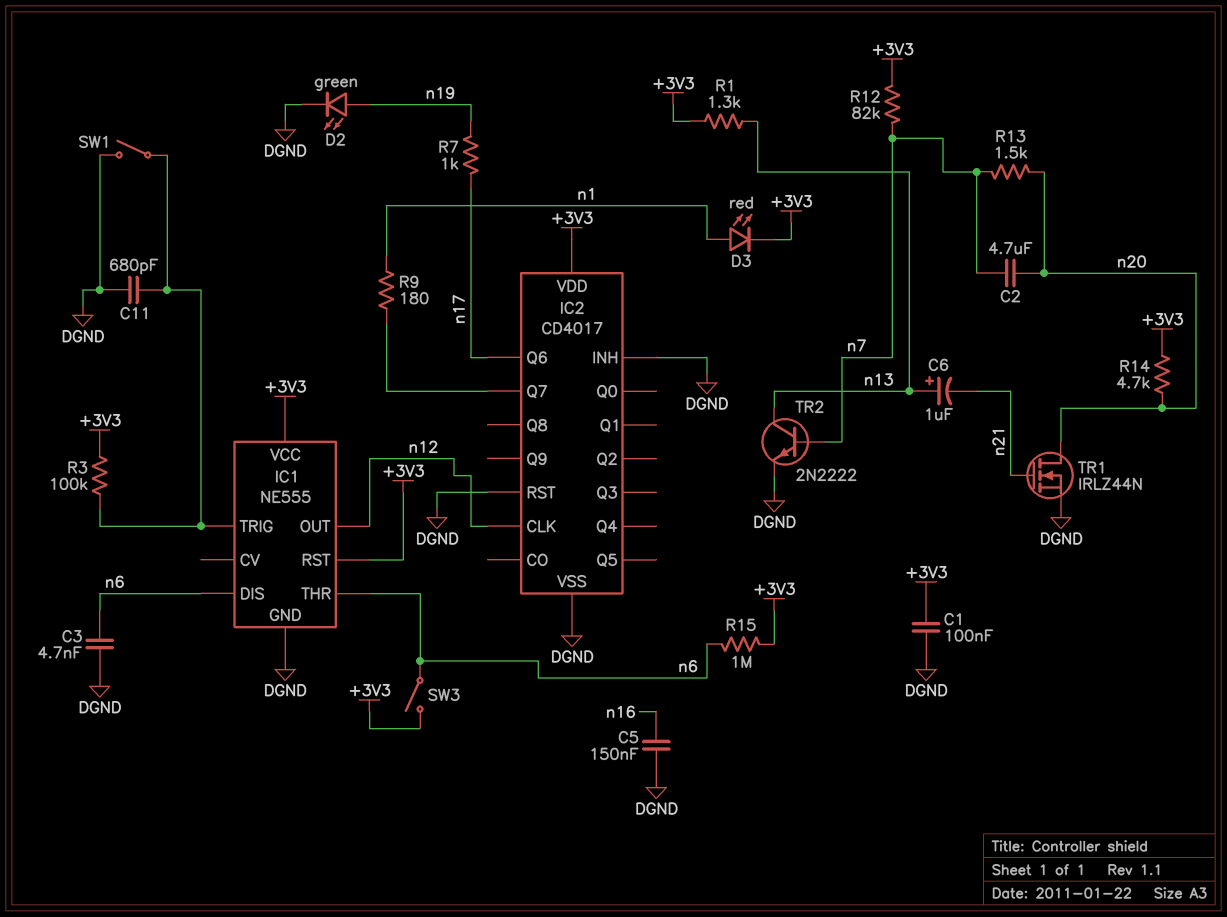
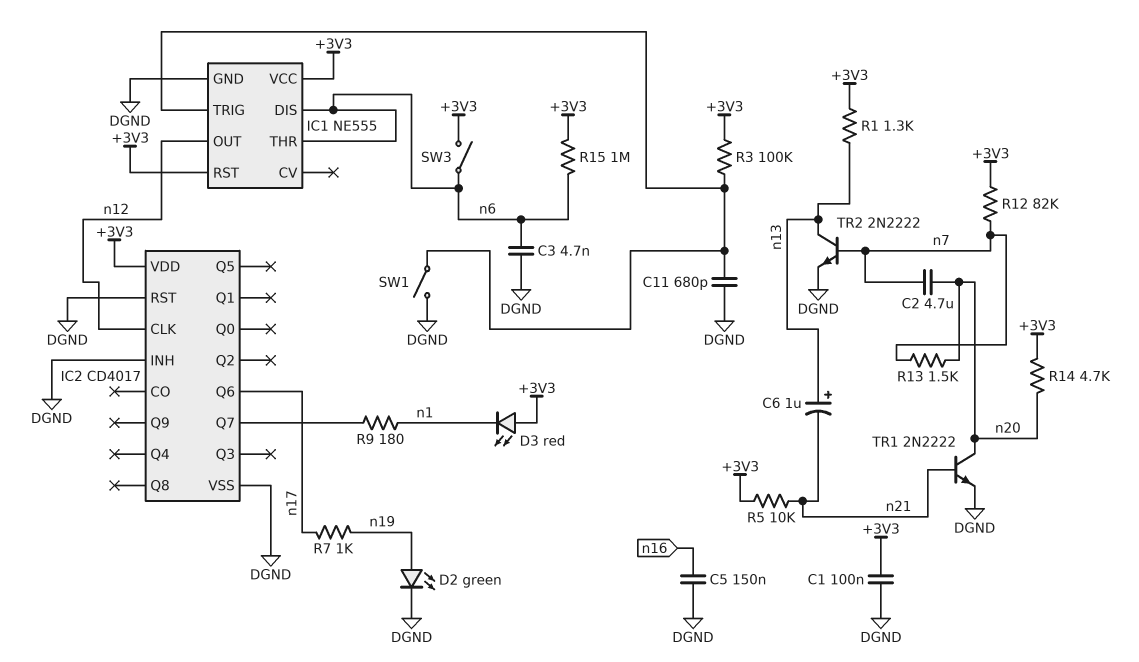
D3: LED red (A n1, K +3V3) -> LED red (A +3V3, K n1)
R5: none -> 10k (+3V3, n21)
TR1: NMOS IRLZ44N (G n21, D n20, S DGND) -> NPN 2N2222 (B n21, C n20, E DGND)

